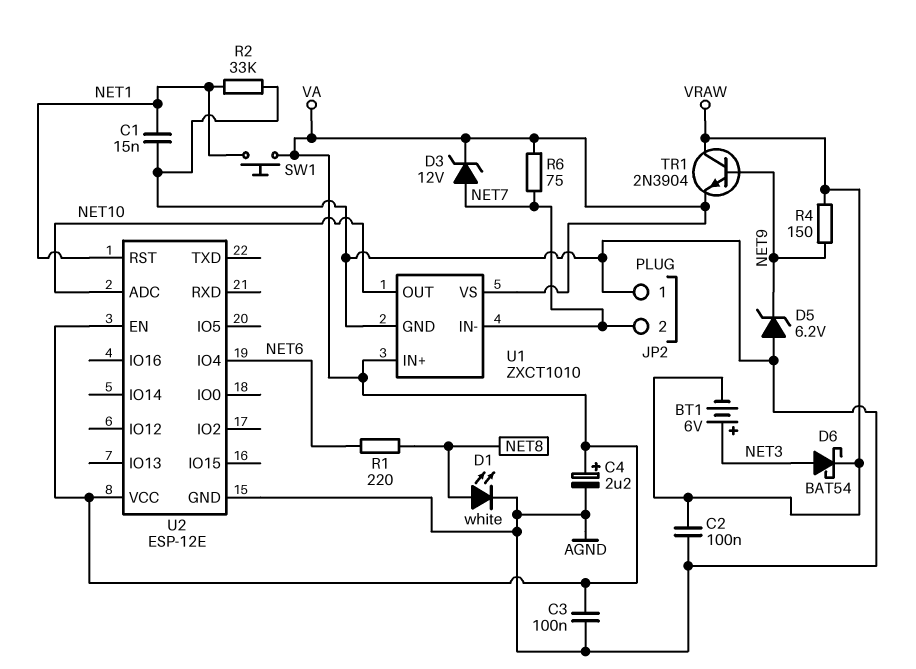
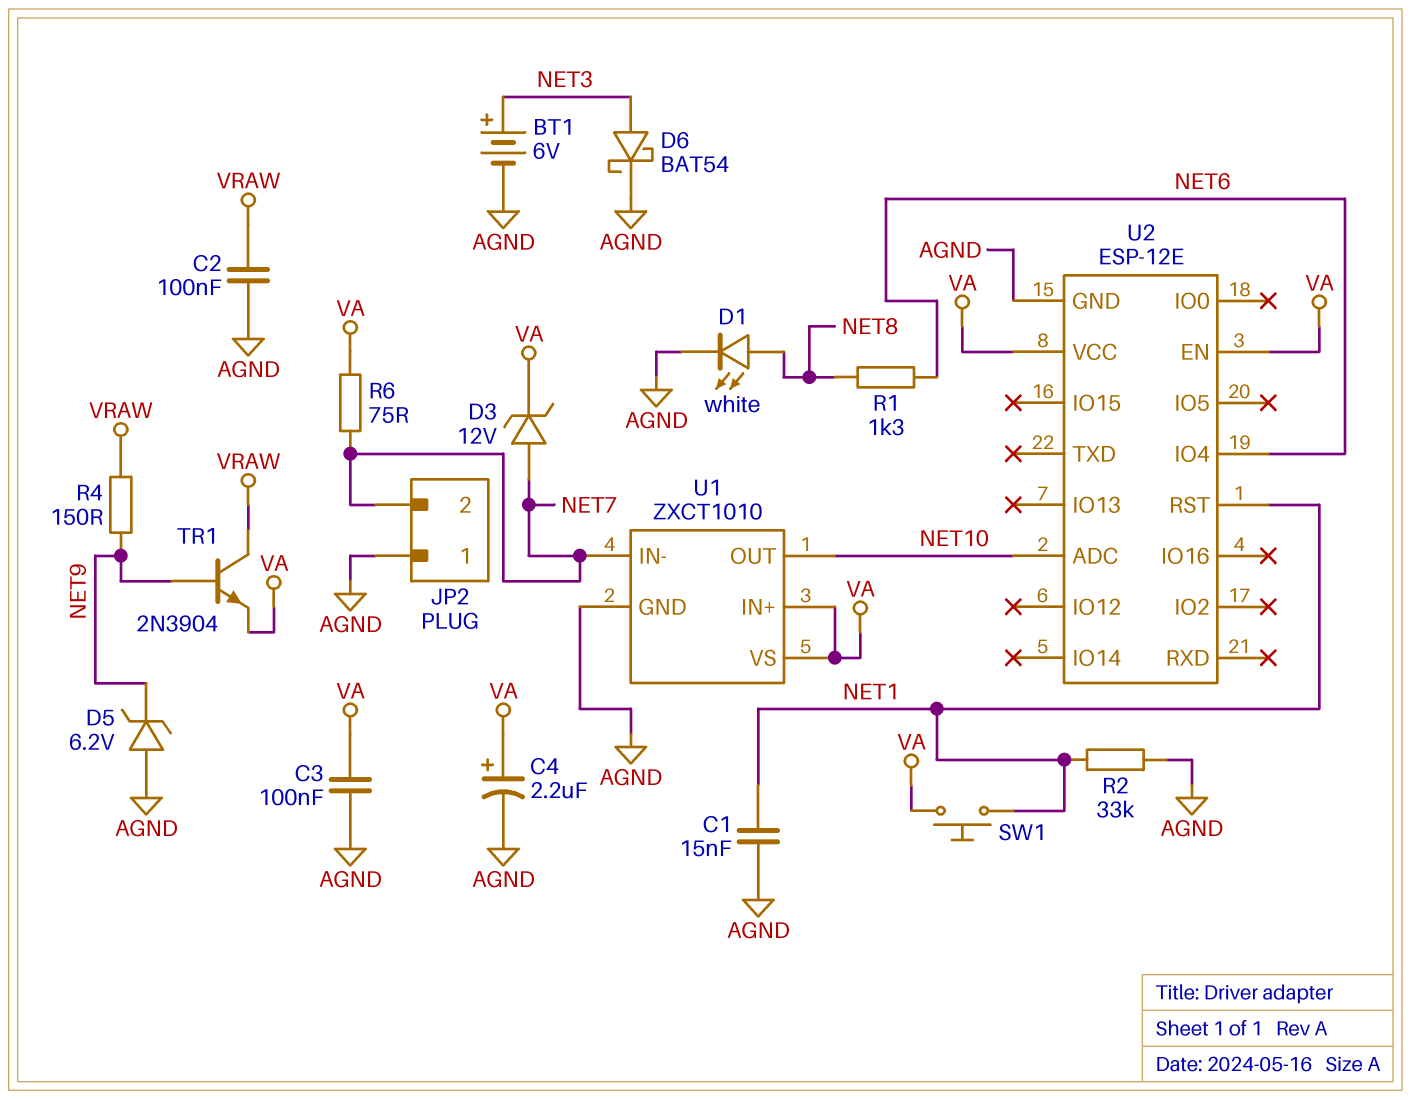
BT1: 6V (plus NET3, minus VRAW) -> 6V (plus NET3, minus AGND)
D6: schottky BAT54 (A NET3, K VRAW) -> schottky BAT54 (A NET3, K AGND)
R1: 220 (NET6, NET8) -> 1.3k (NET6, NET8)

